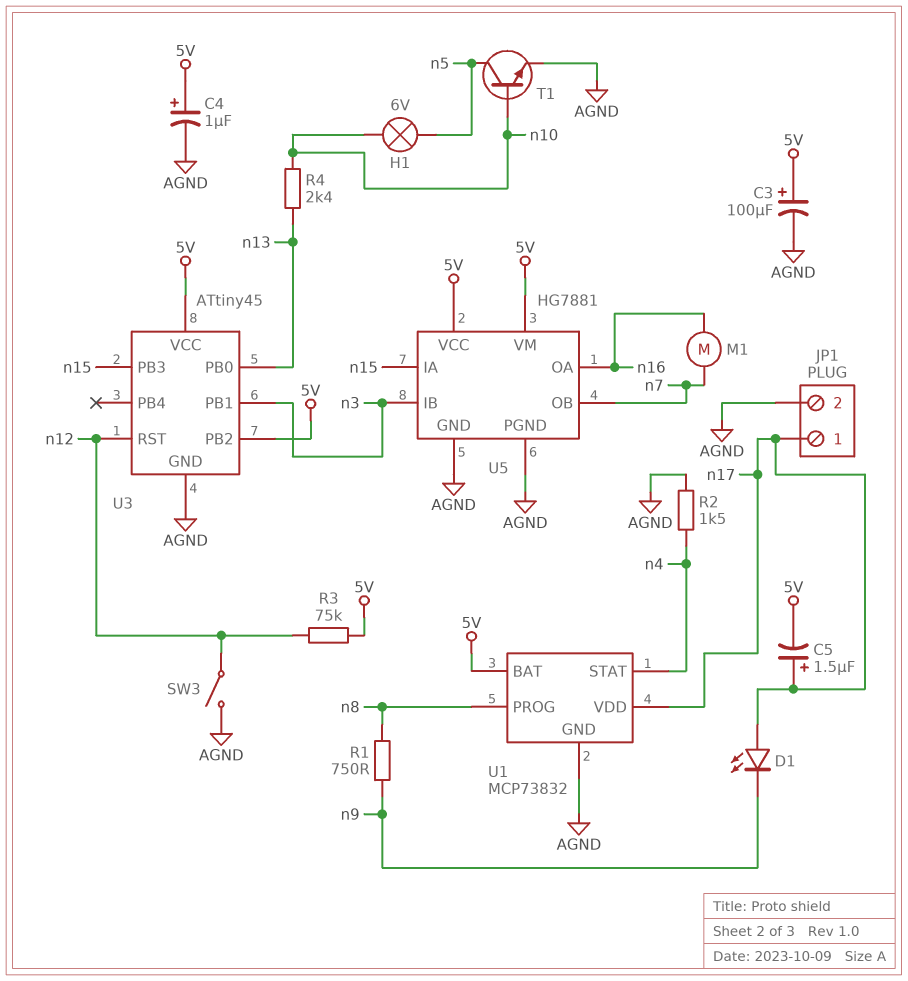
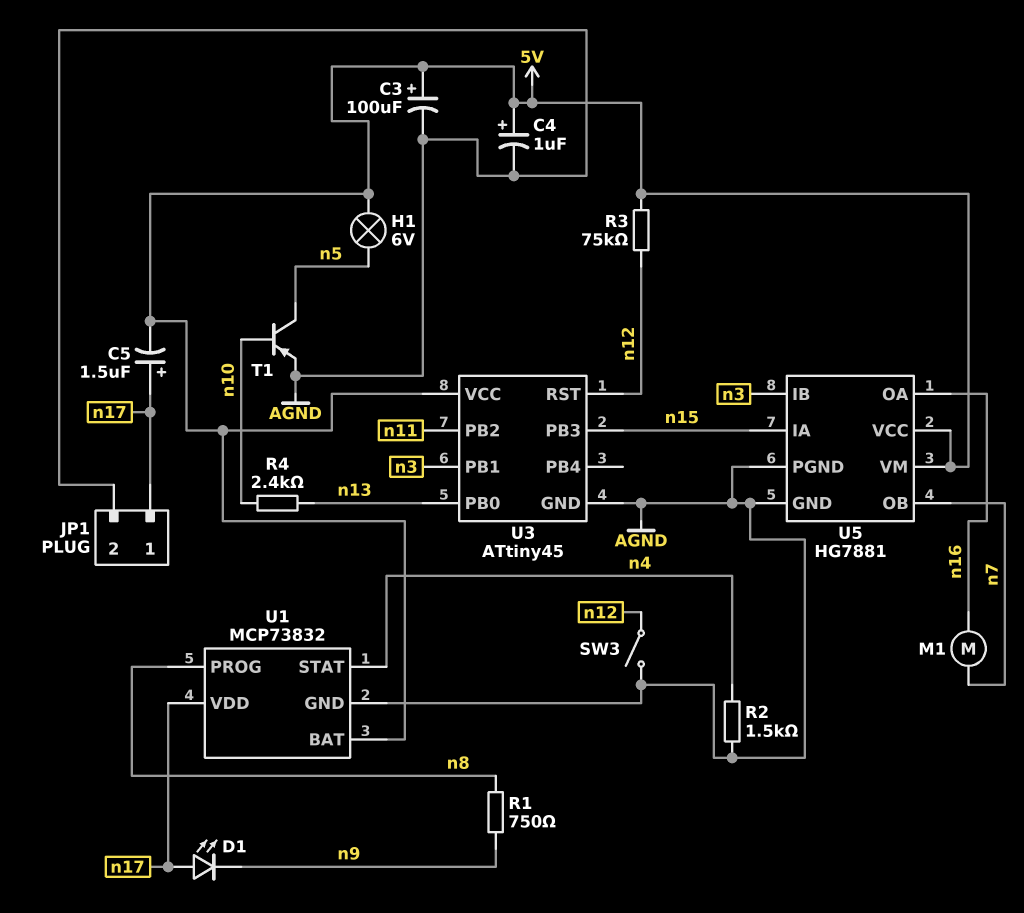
H1: lamp 6V (n5, n10) -> lamp 6V (5V, n5)
T1: NPN (B n10, C n5, E AGND) -> PNP (B n10, C n5, E AGND)
U3 pin PB2: 5V -> n11

